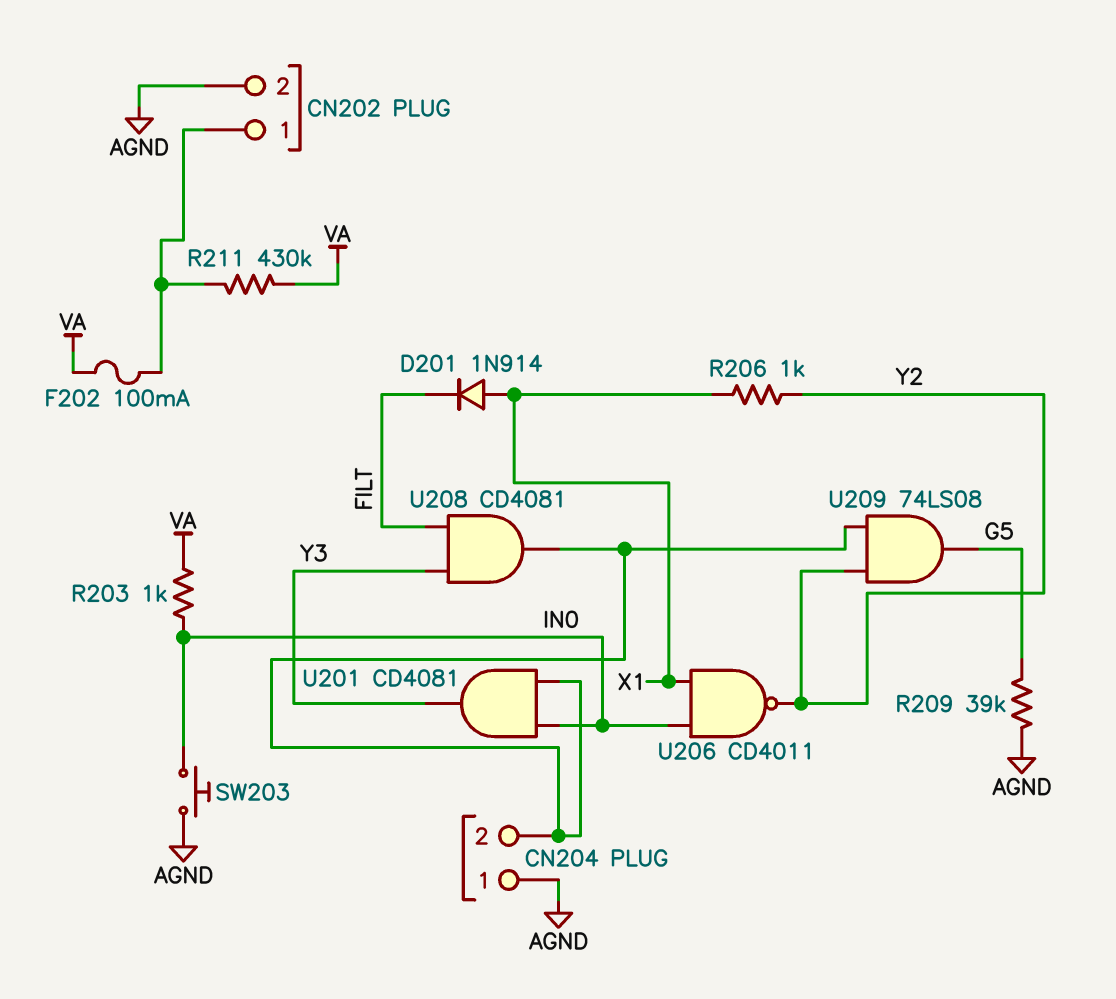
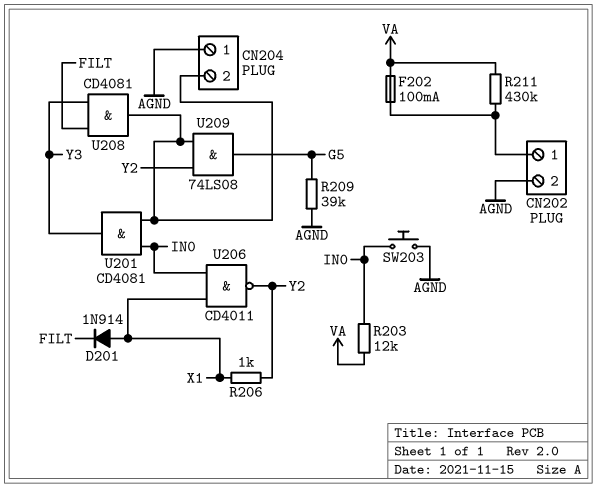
R203: 1k (IN0, VA) -> 12k (IN0, VA)

